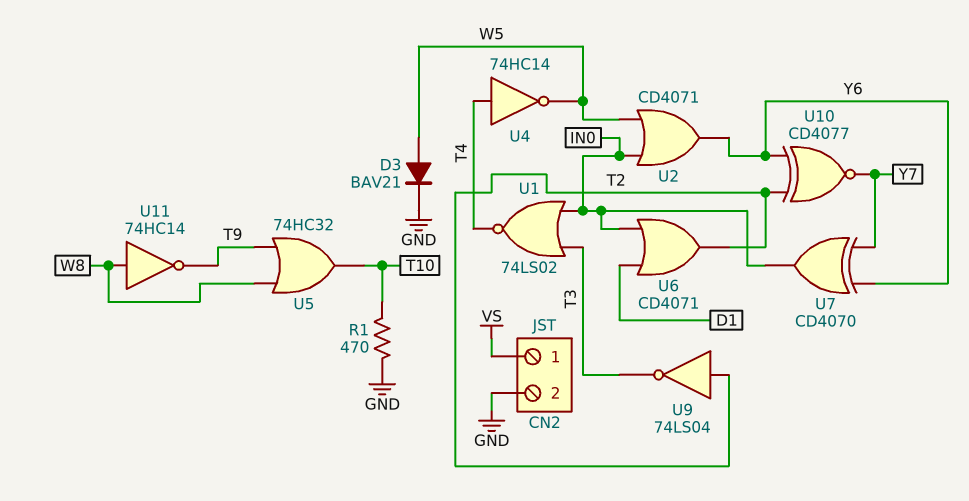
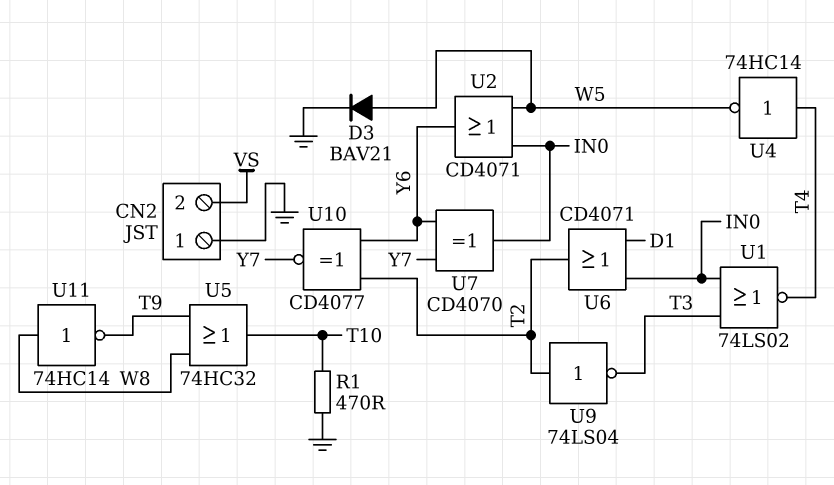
CN2 pin 1: VS -> GND
CN2 pin 2: GND -> VS

